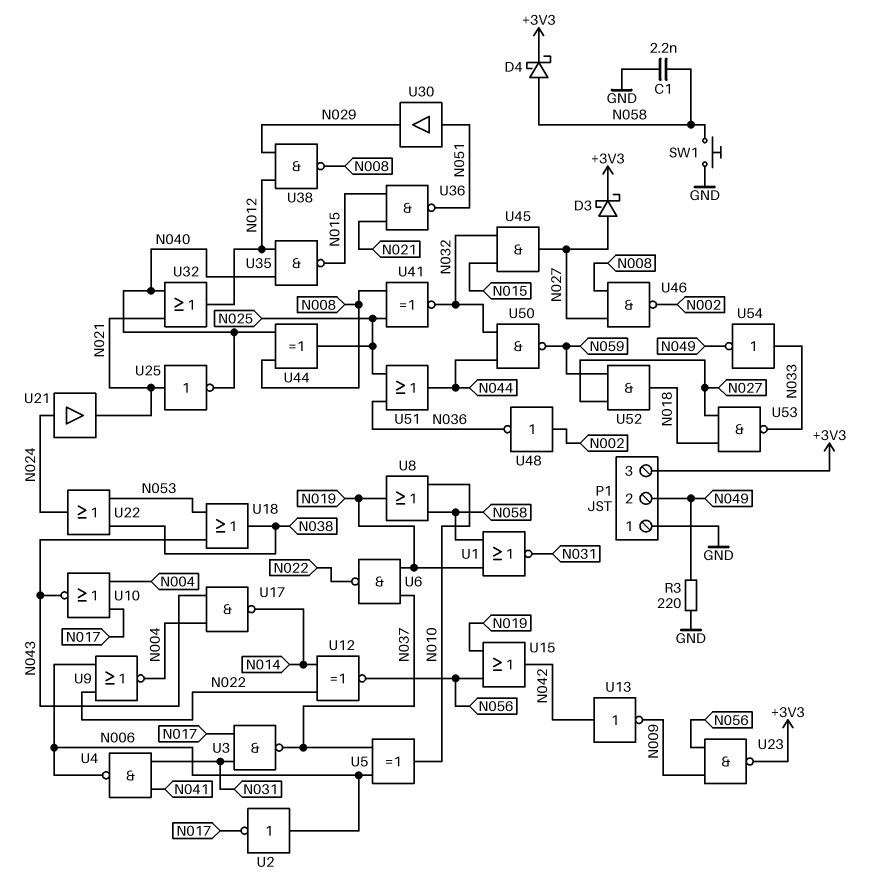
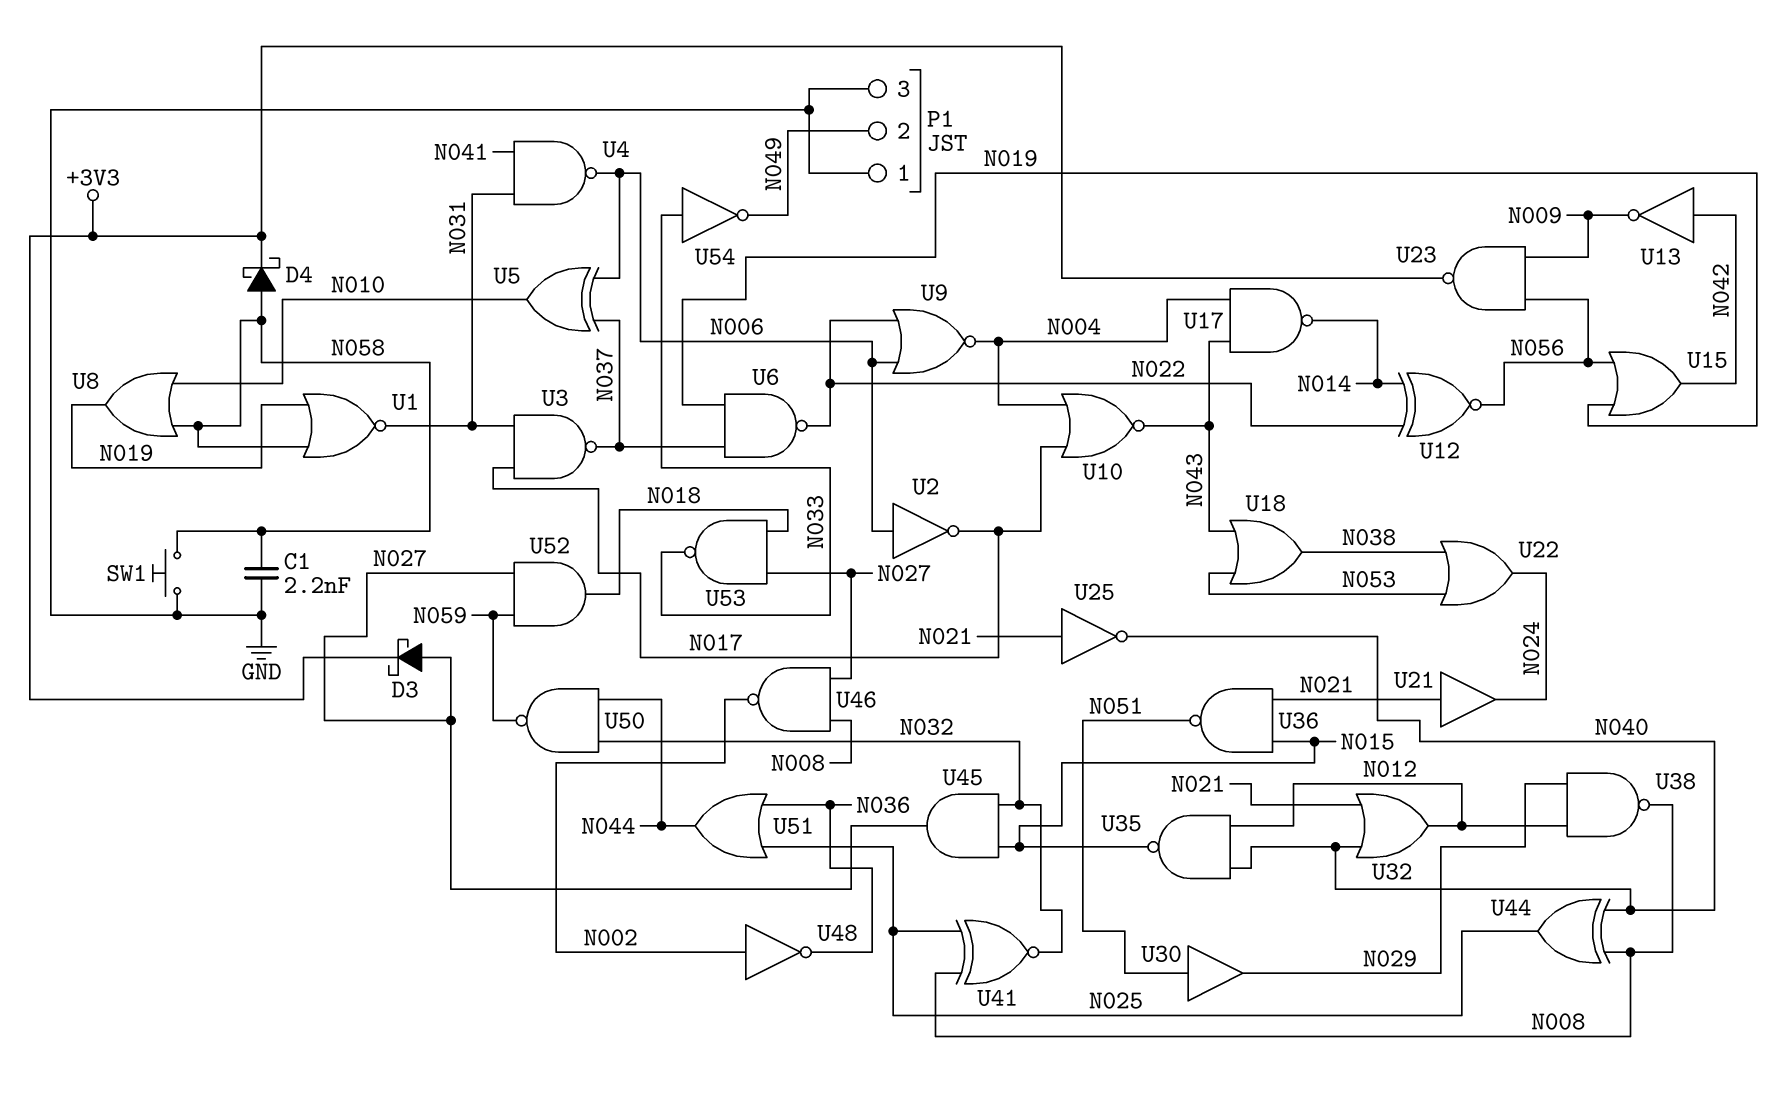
P1 pin 3: +3V3 -> GND
R3: 220 (GND, N049) -> none
U21: buffer (in N024, out N021) -> buffer (in N021, out N024)

